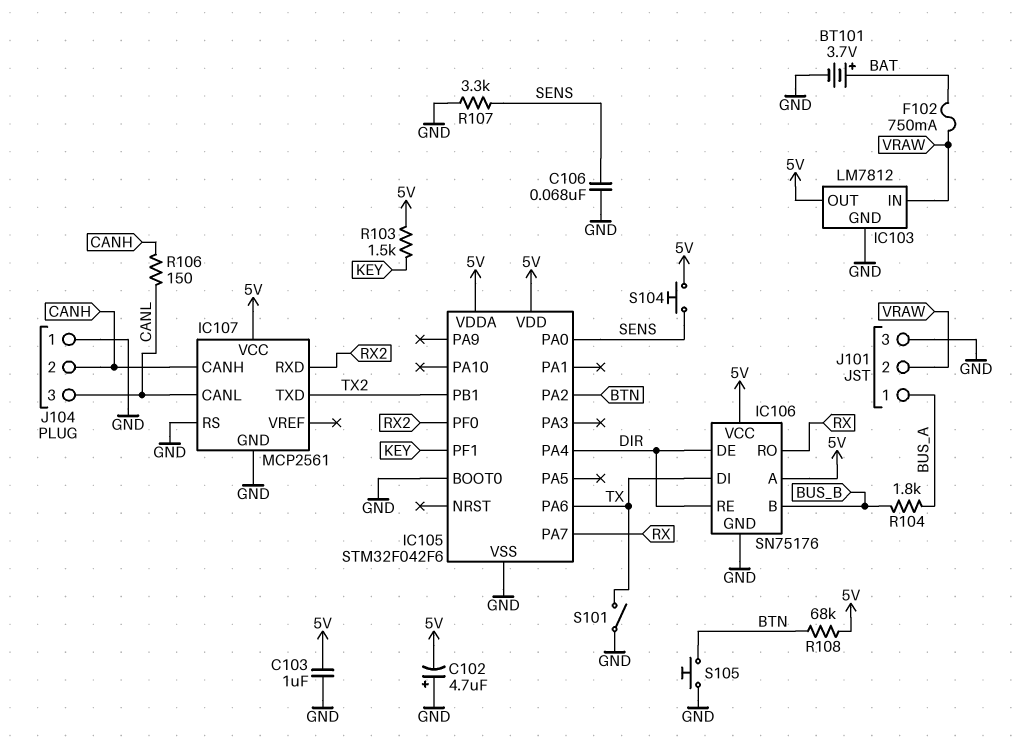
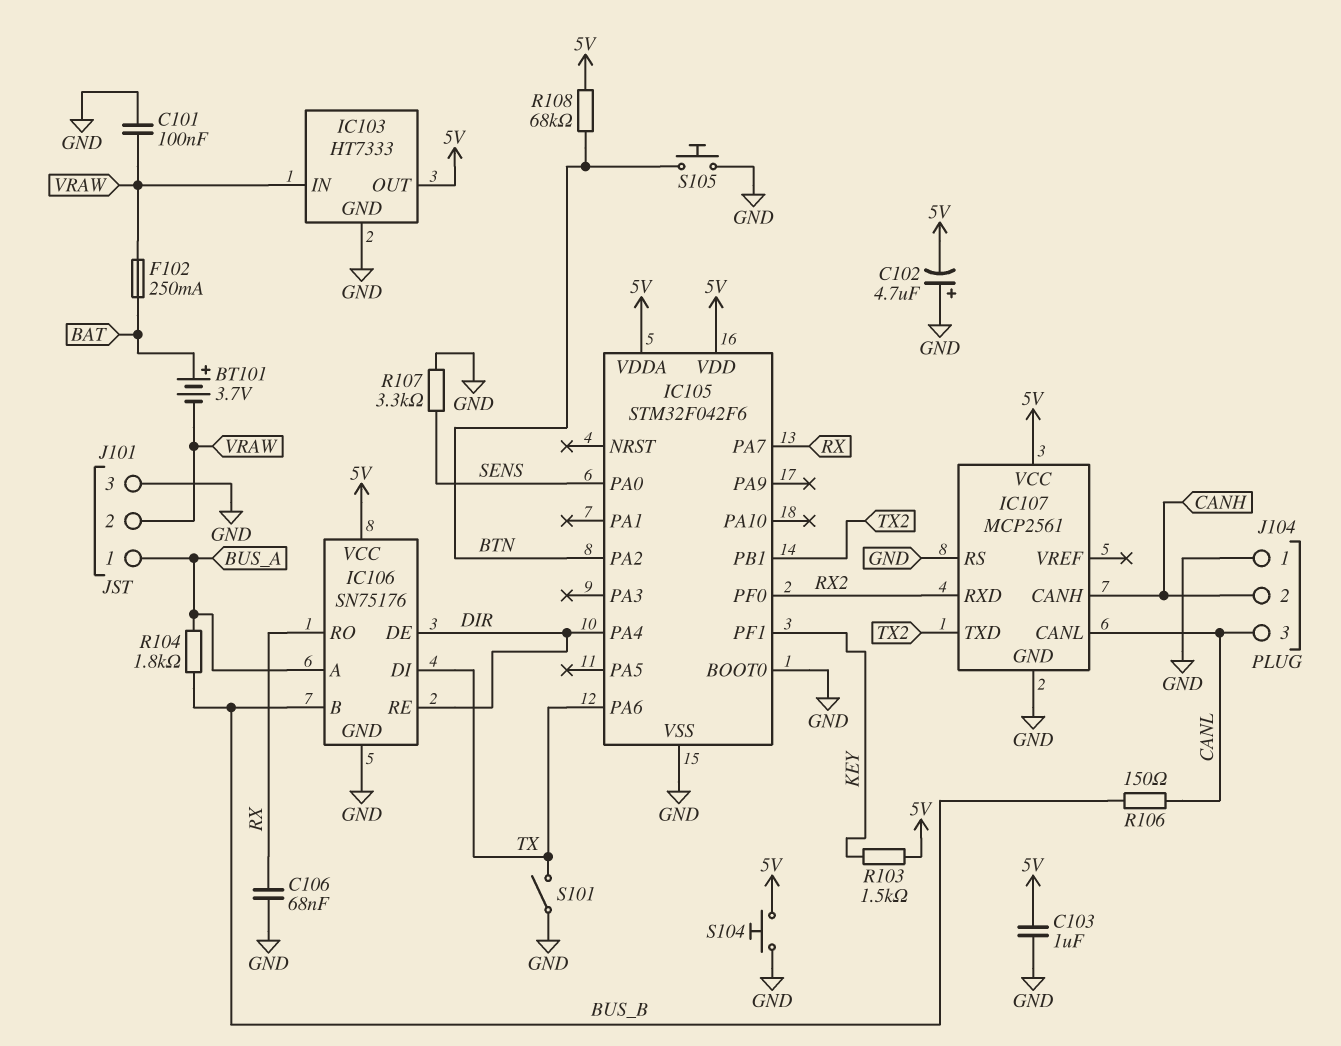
BT101: 3.7V (plus BAT, minus GND) -> 3.7V (plus BAT, minus VRAW)
C101: none -> 100nF (GND, VRAW)
C106: 68nF (GND, SENS) -> 68nF (GND, RX)
F102: 750mA (BAT, VRAW) -> 250mA (BAT, VRAW)
IC103: LM7812 -> HT7333
IC106 pin A: 5V -> BUS_A
R106: 150 (CANH, CANL) -> 150 (BUS_B, CANL)
S104: button (5V, SENS) -> button (5V, GND)

